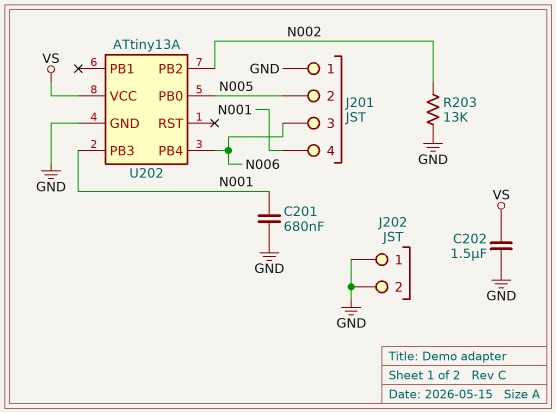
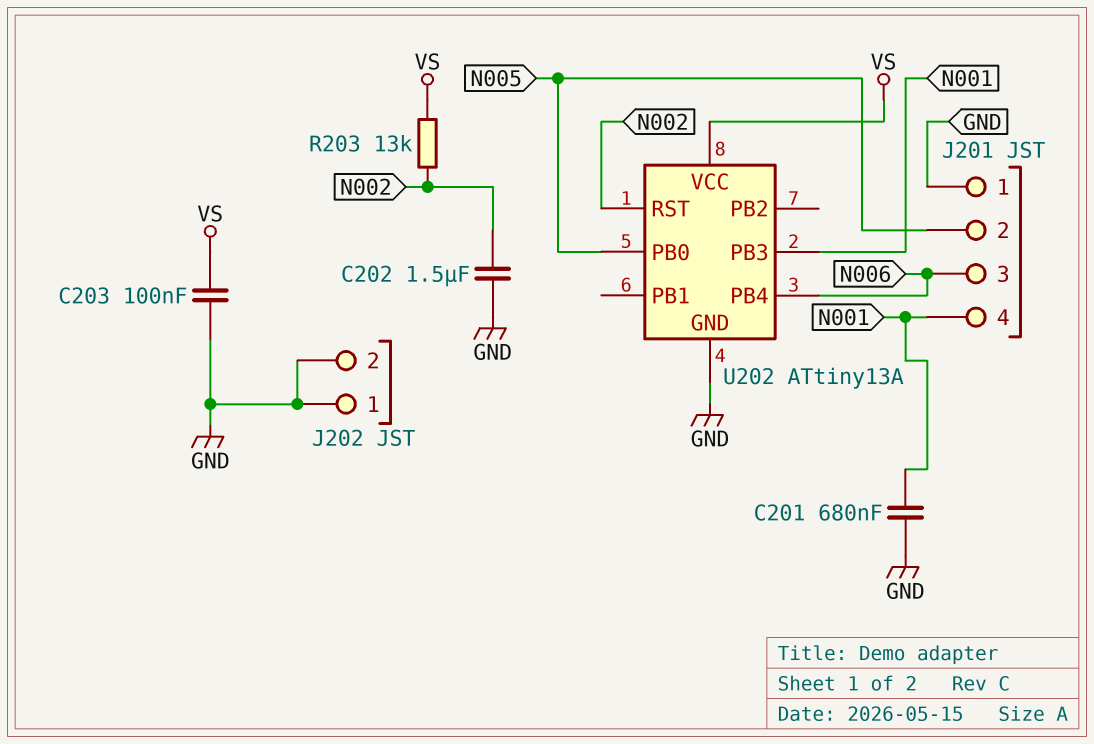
C202: 1.5uF (GND, VS) -> 1.5uF (GND, N002)
C203: none -> 100nF (GND, VS)
R203: 13k (GND, N002) -> 13k (N002, VS)
U202 pin PB2: N002 -> none
U202 pin RST: none -> N002

